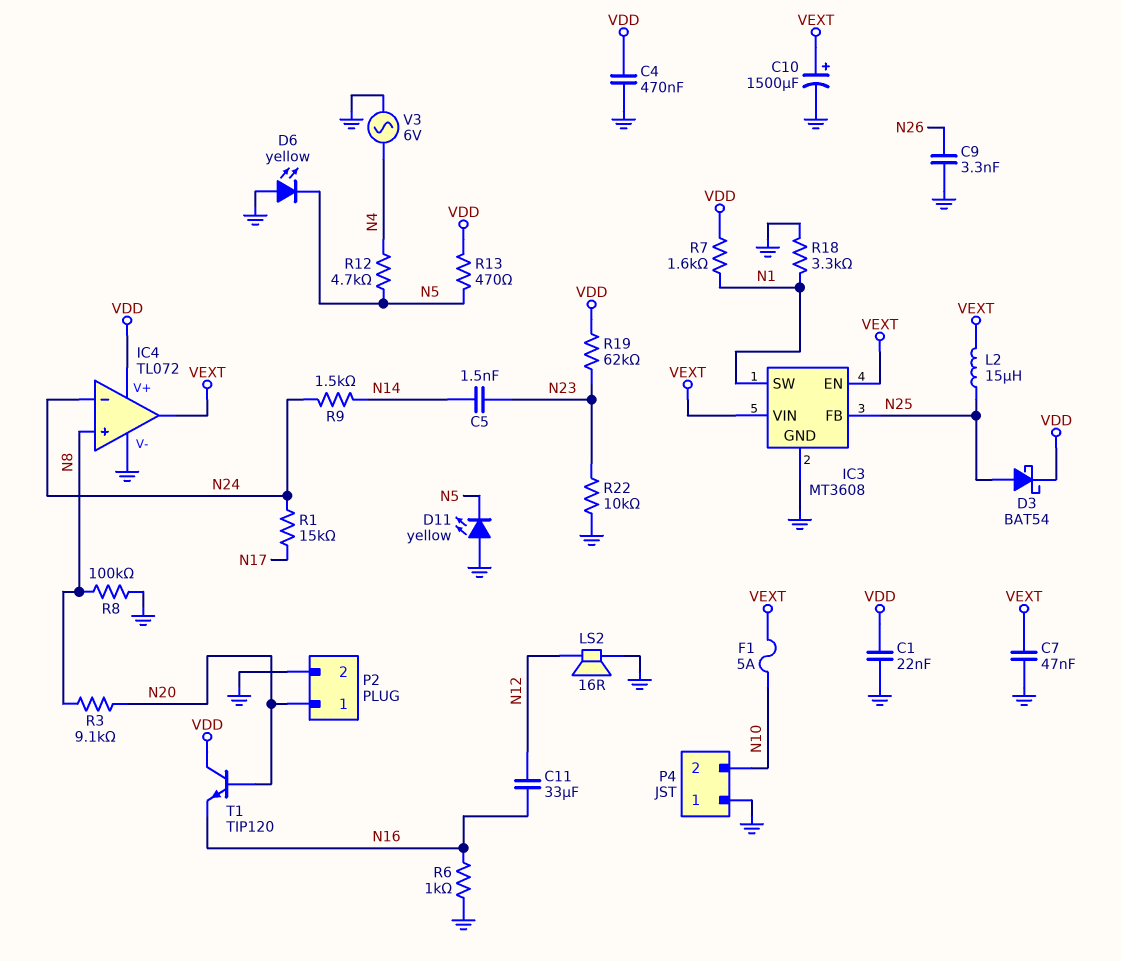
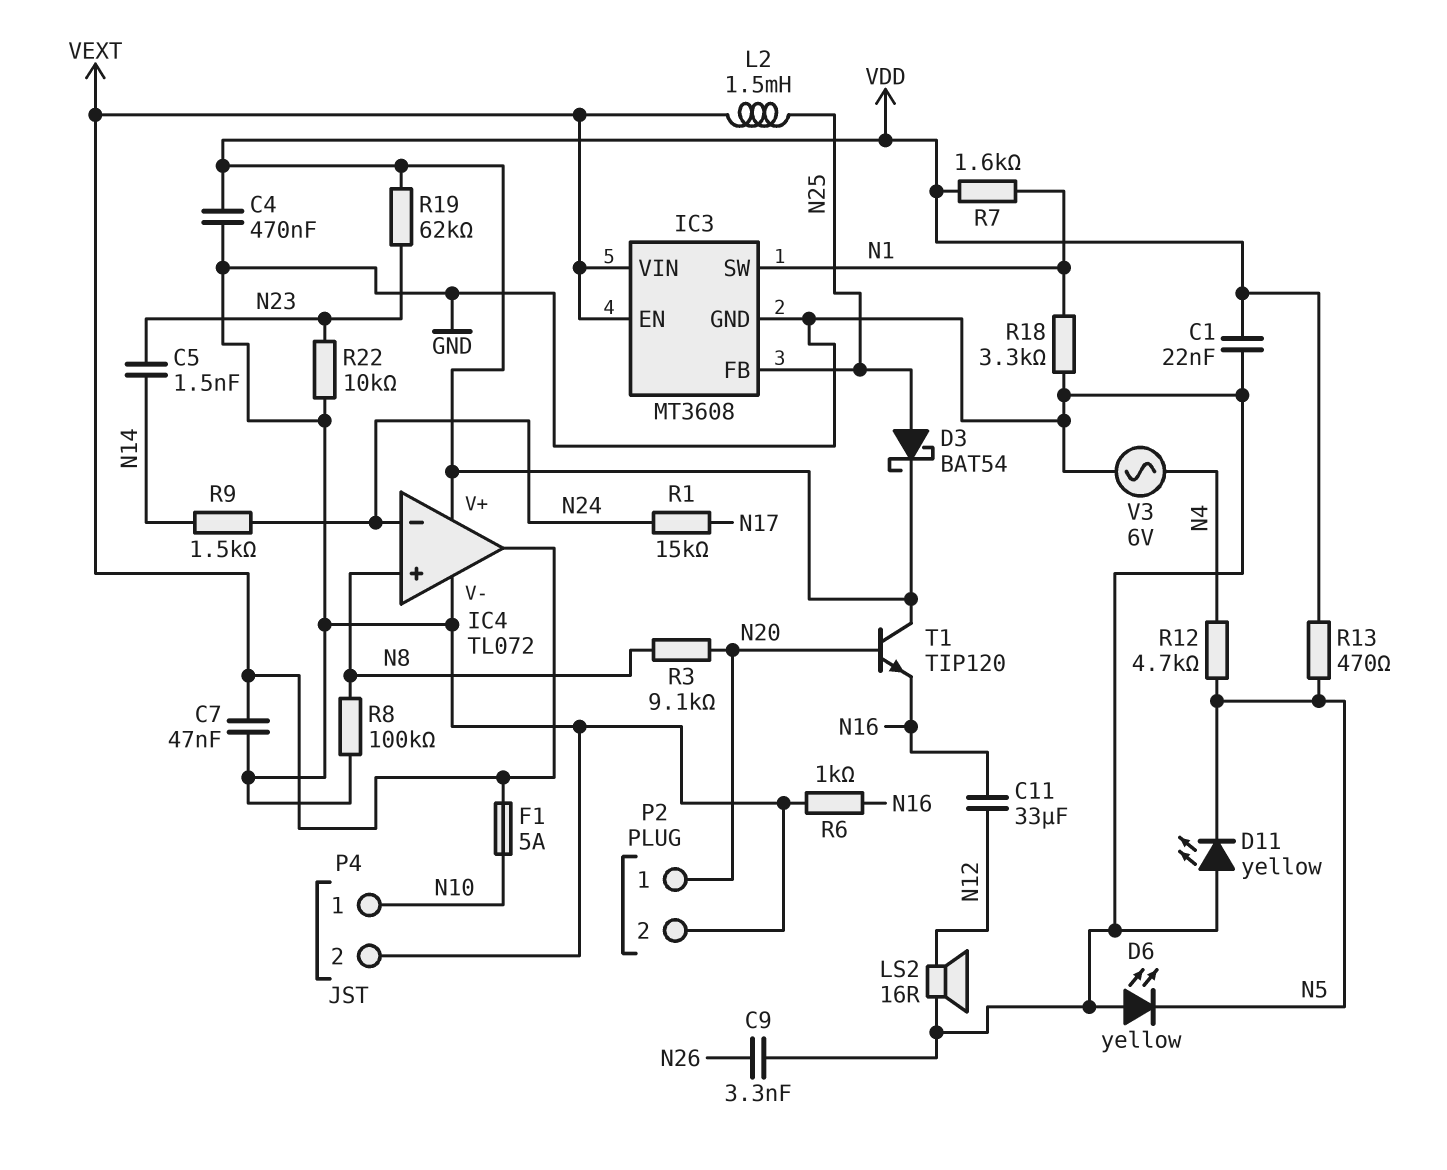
C10: 1500uF (plus VEXT, minus GND) -> none
L2: 15uH (N25, VEXT) -> 1.5mH (N25, VEXT)
P4 pin 1: GND -> N10
P4 pin 2: N10 -> GND

